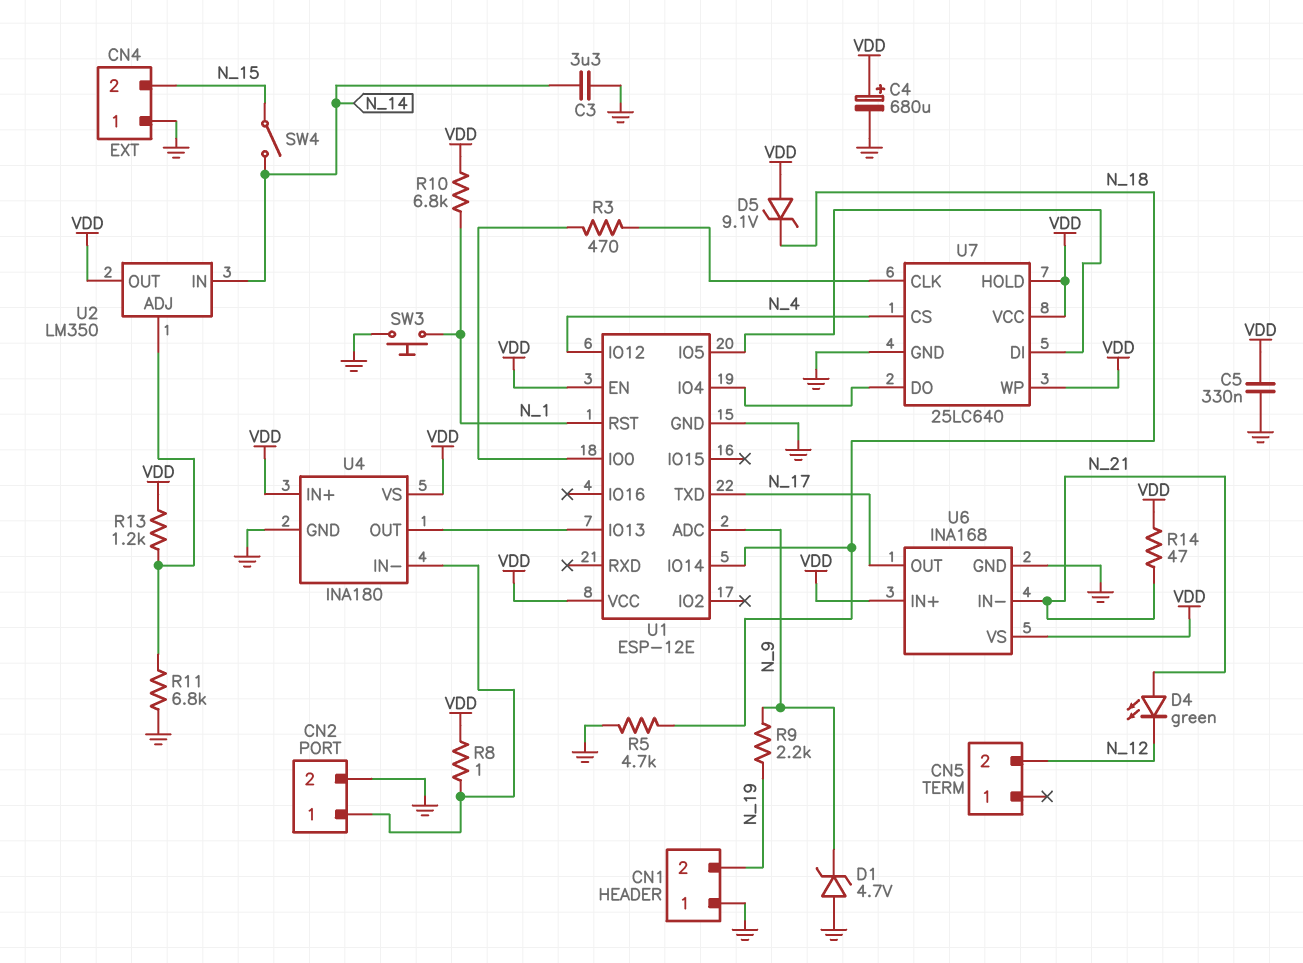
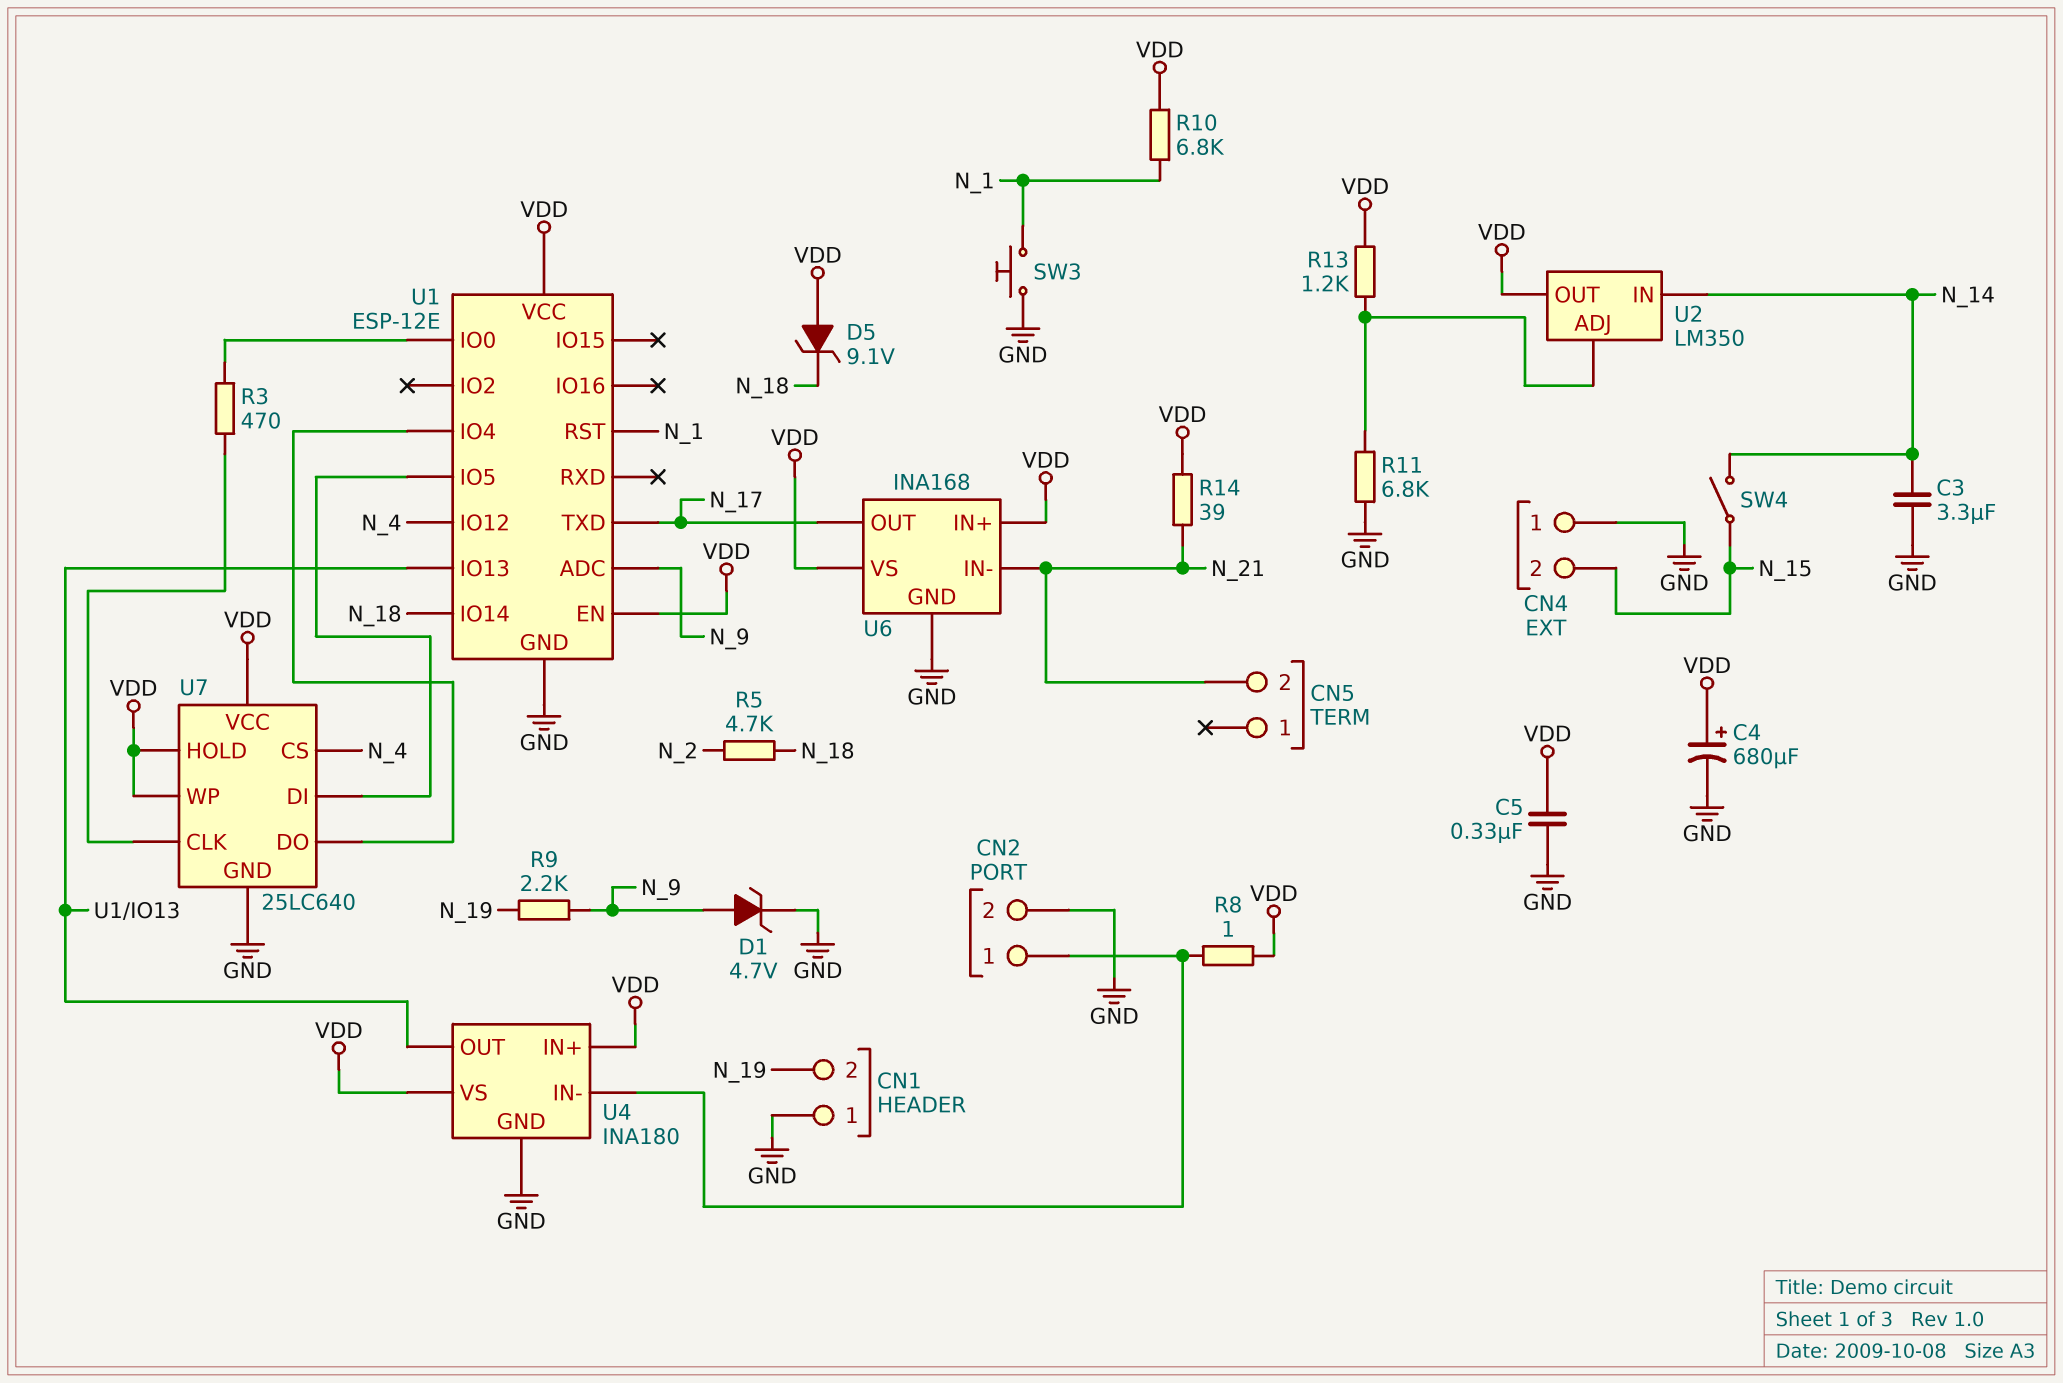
CN5 pin 2: N_12 -> N_21
D1: zener 4.7V (A GND, K N_9) -> zener 4.7V (A N_9, K GND)
D4: LED green (A N_21, K N_12) -> none
R5: 4.7k (GND, N_18) -> 4.7k (N_2, N_18)
R14: 47 (N_21, VDD) -> 39 (N_21, VDD)

